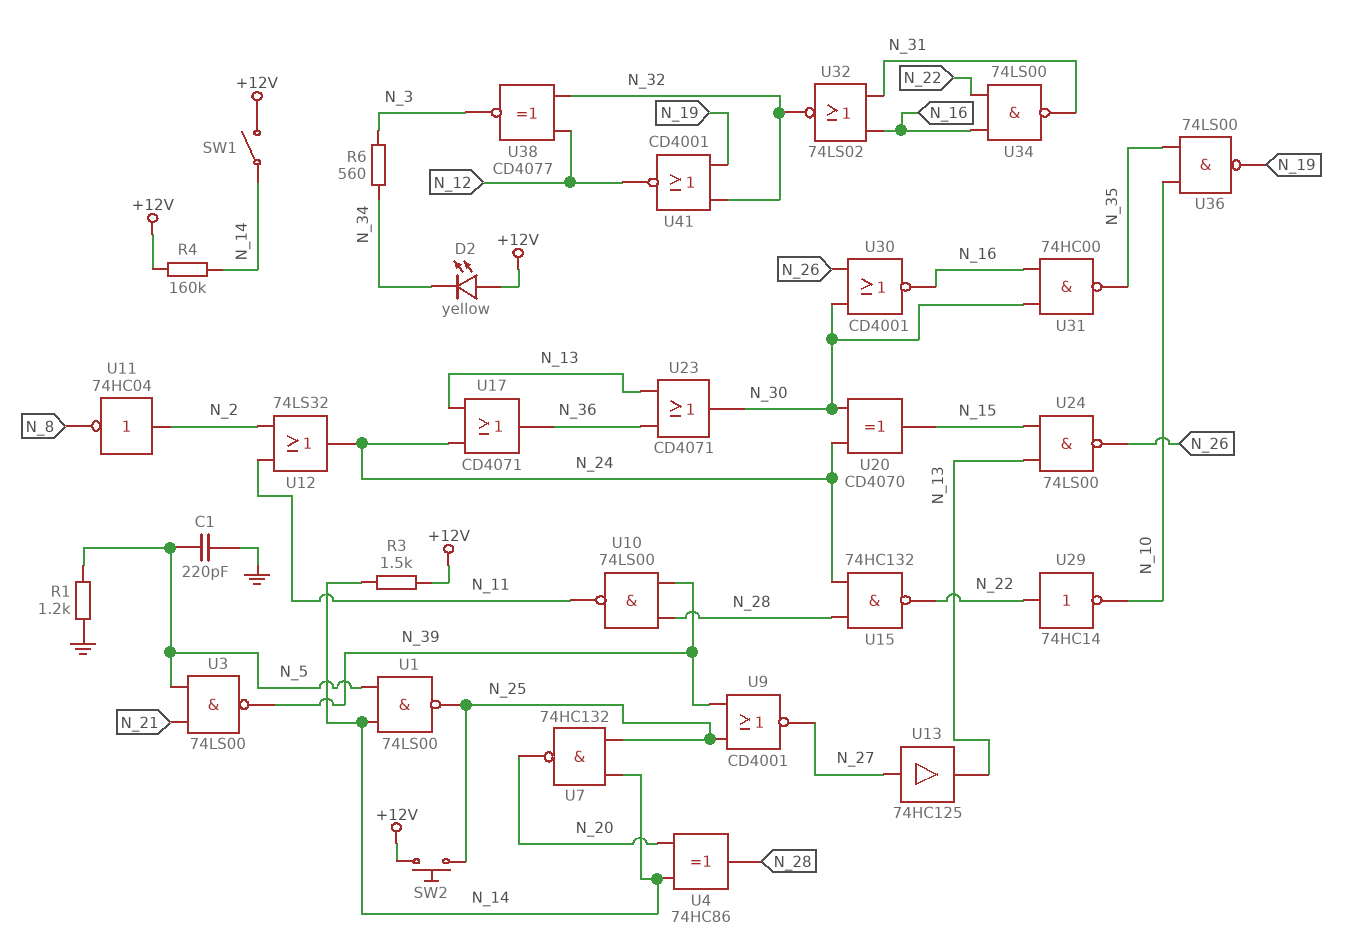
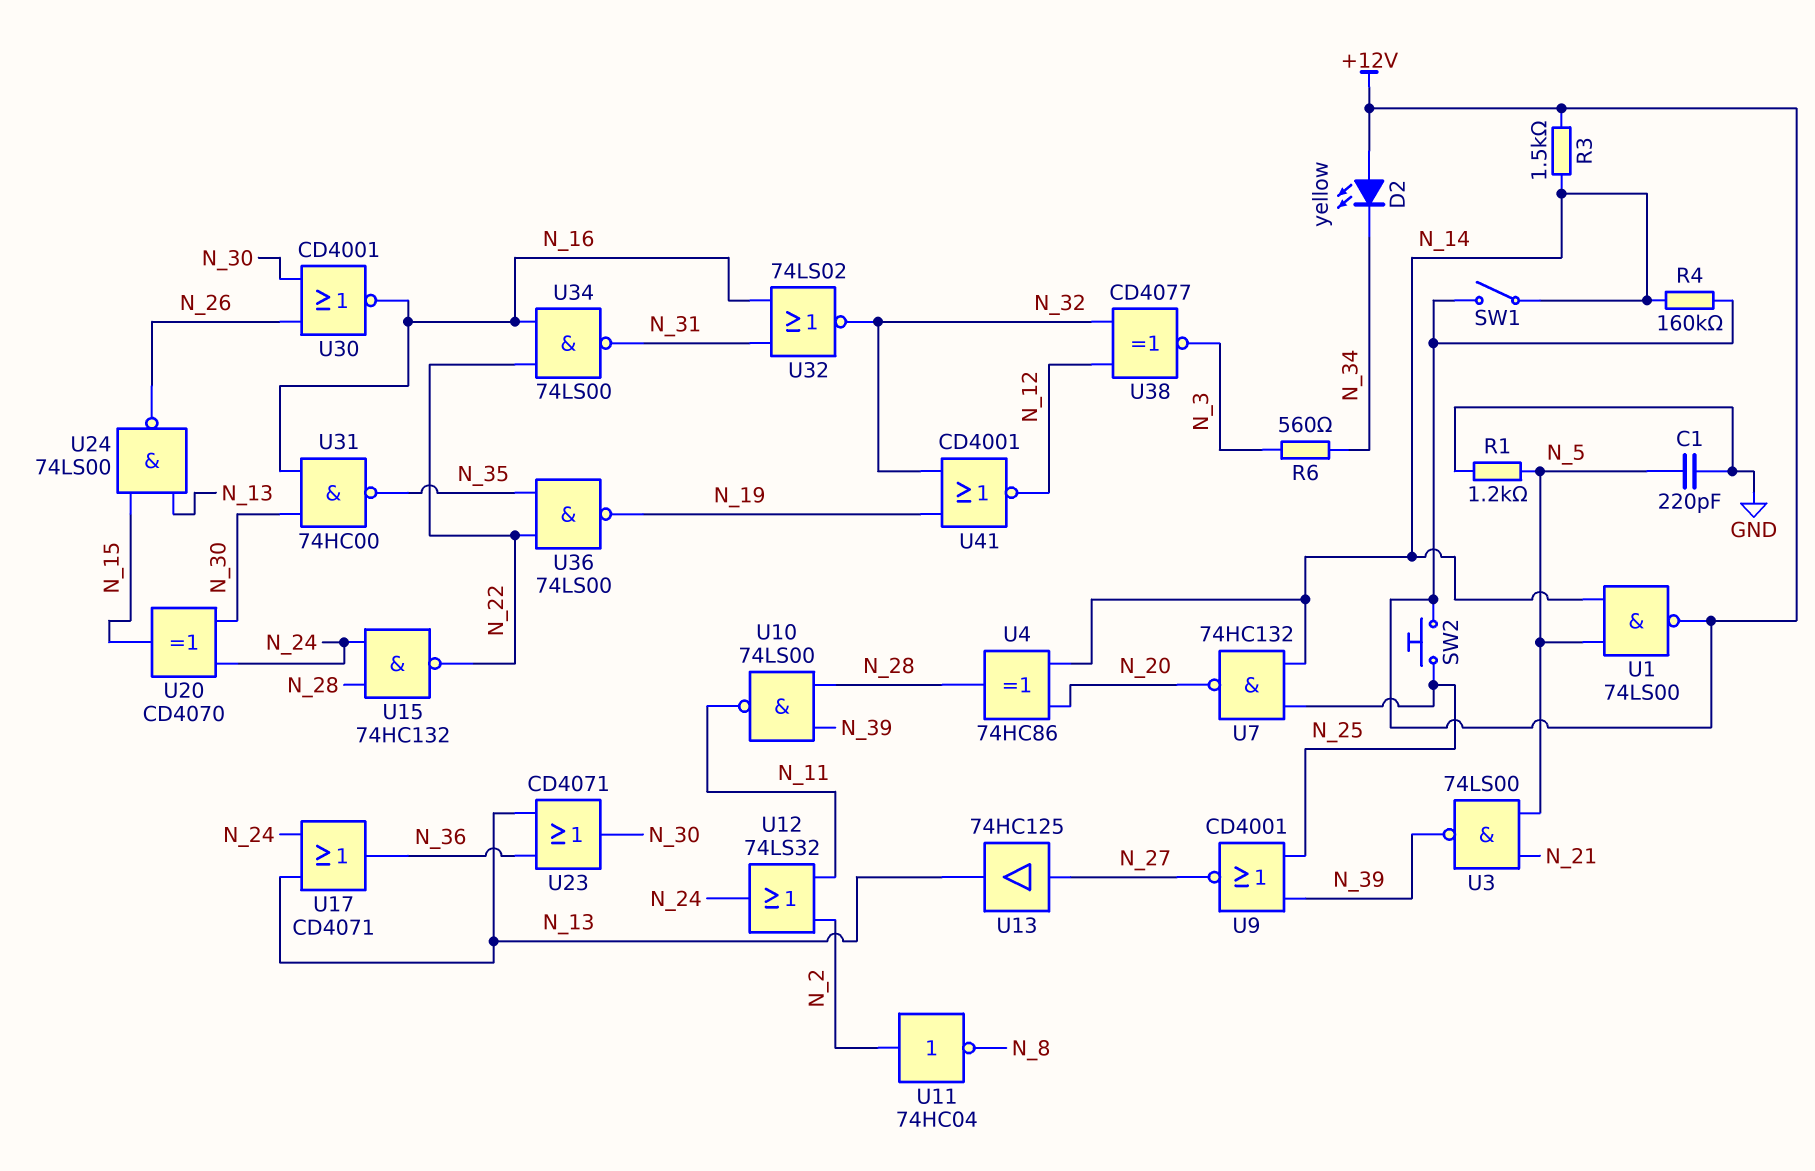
U1: NAND 74LS00 (in N_5, in N_14, out N_25) -> NAND 74LS00 (in N_5, in N_14, out +12V)
U29: NOT 74HC14 (in N_22, out N_10) -> none
U36: NAND 74LS00 (in N_10, in N_35, out N_19) -> NAND 74LS00 (in N_22, in N_35, out N_19)

